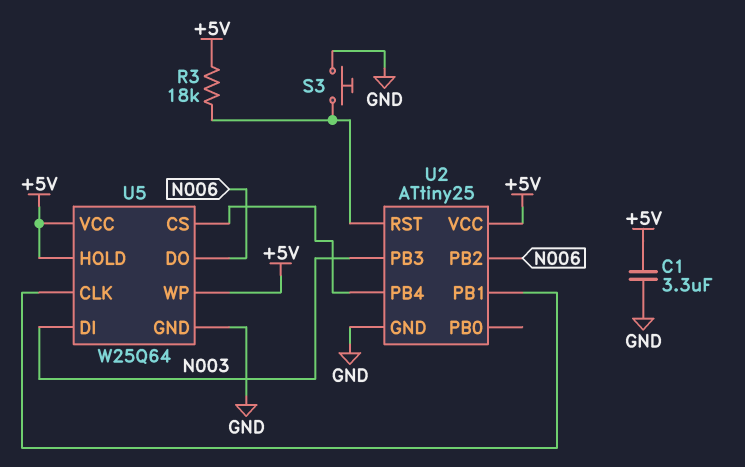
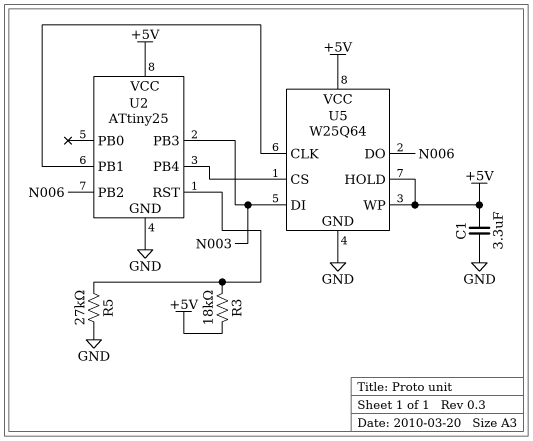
R5: none -> 27k (GND, U2/RST)
S3: button (GND, U2/RST) -> none

